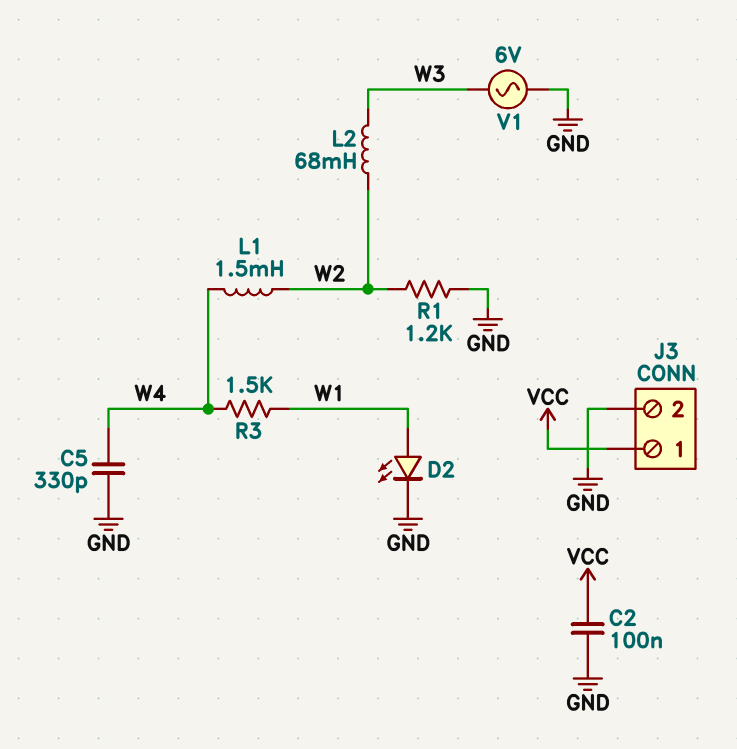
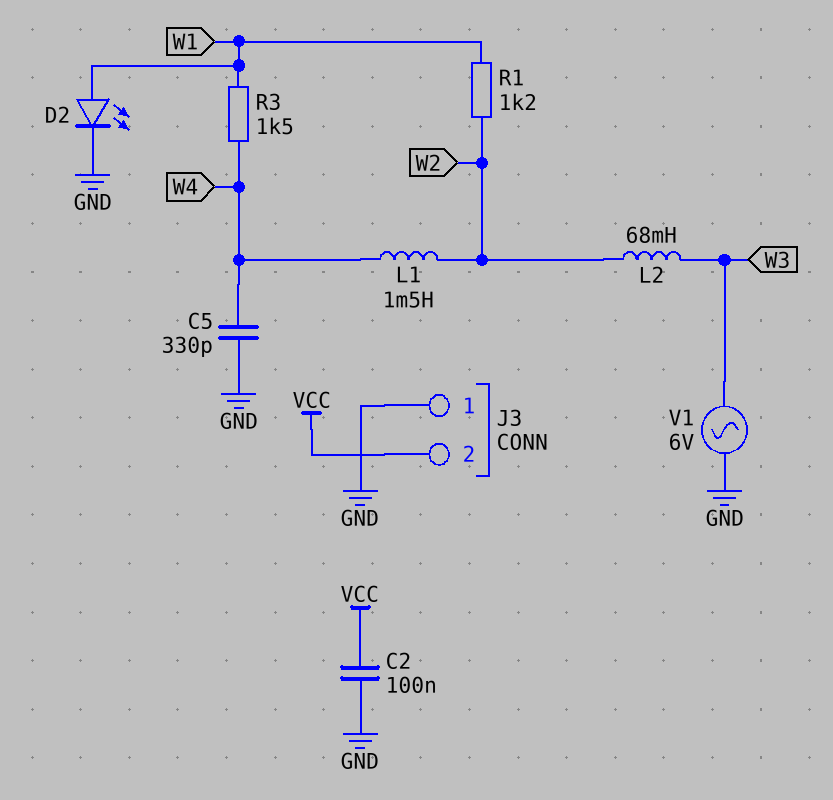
J3 pin 1: VCC -> GND
J3 pin 2: GND -> VCC
R1: 1.2k (GND, W2) -> 1.2k (W1, W2)

